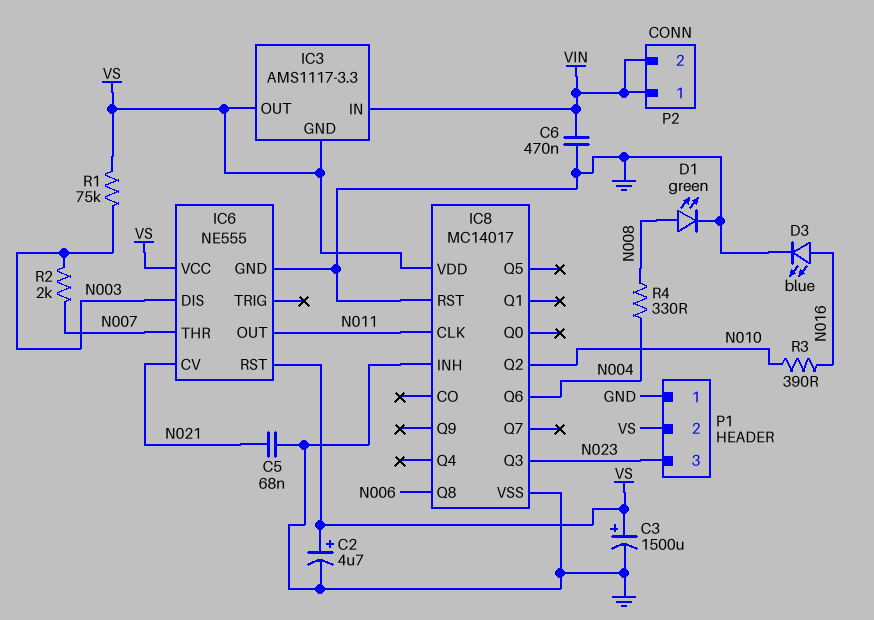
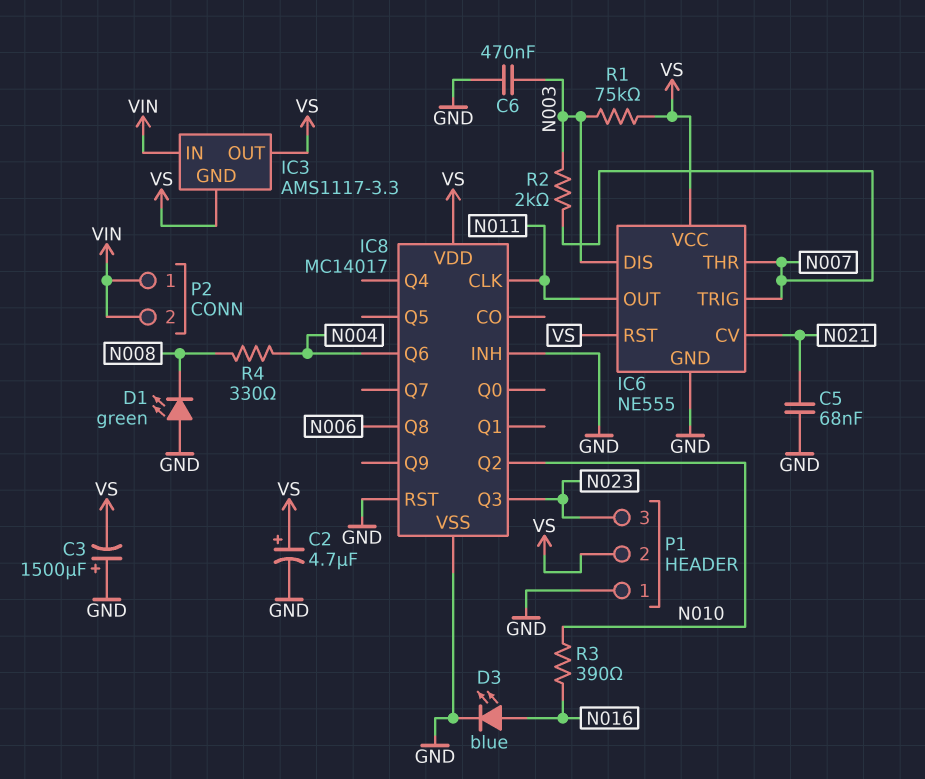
C3: 1500uF (plus VS, minus GND) -> 1500uF (plus GND, minus VS)
C6: 470nF (GND, VIN) -> 470nF (GND, N003)
D1: LED green (A N008, K GND) -> LED green (A GND, K N008)
IC6 pin TRIG: none -> N007

